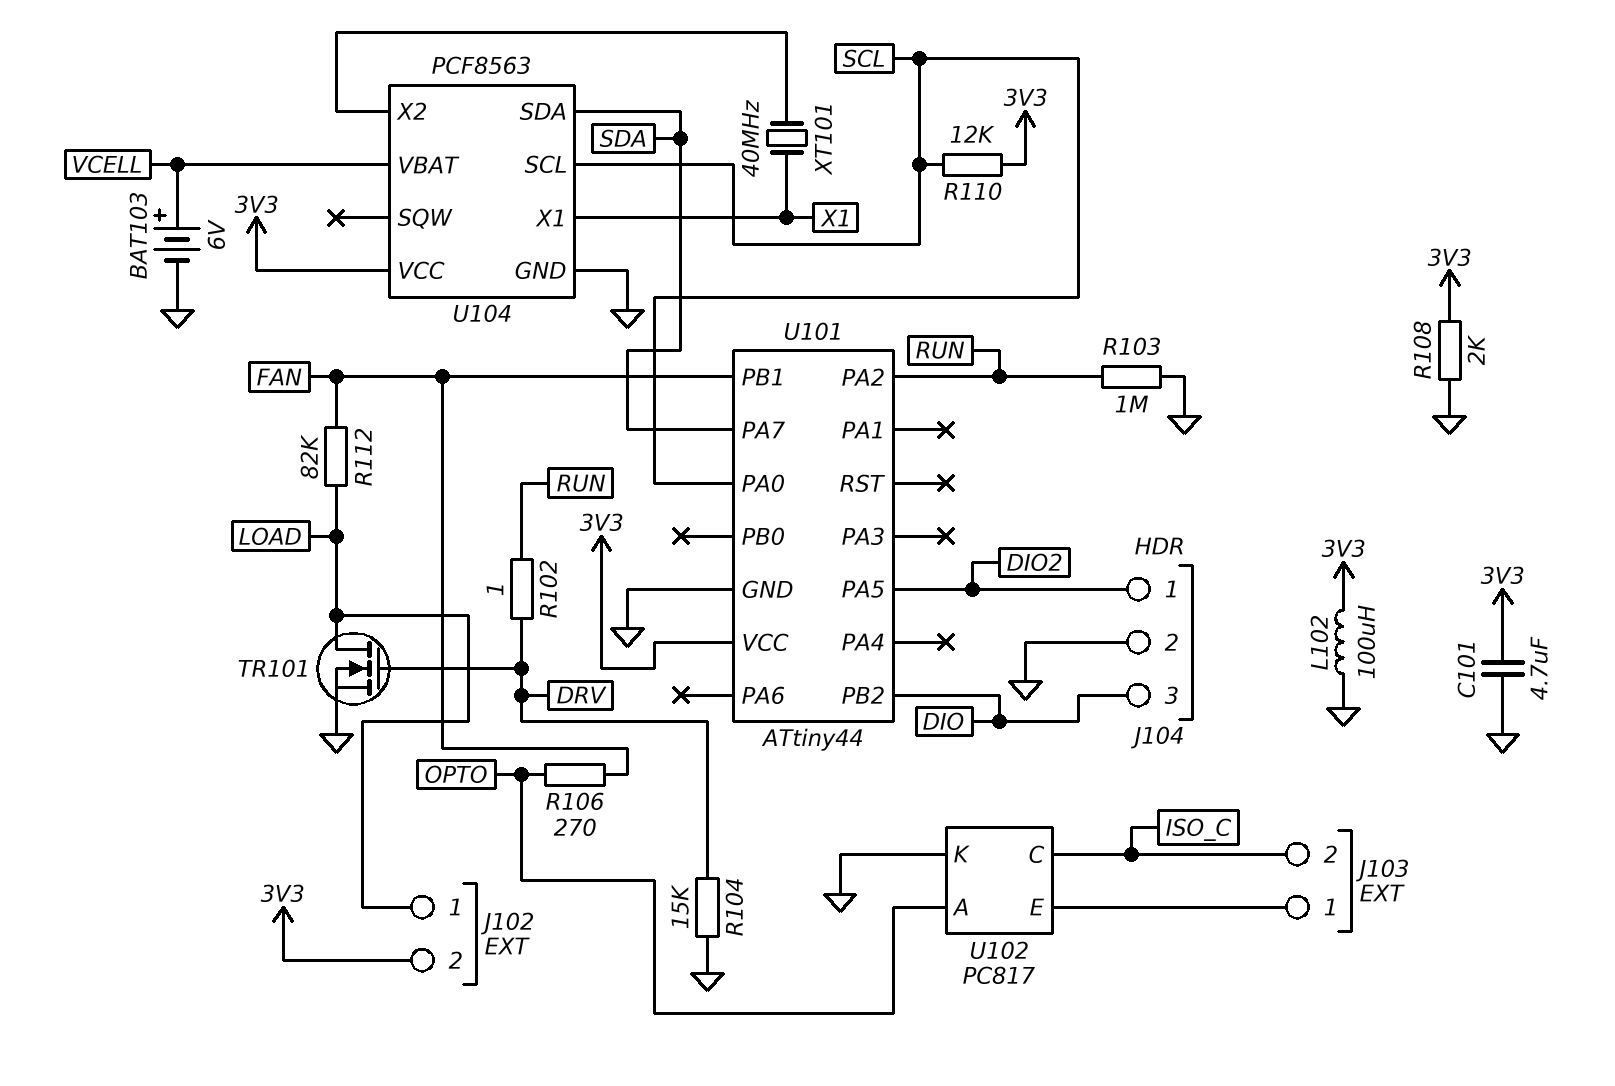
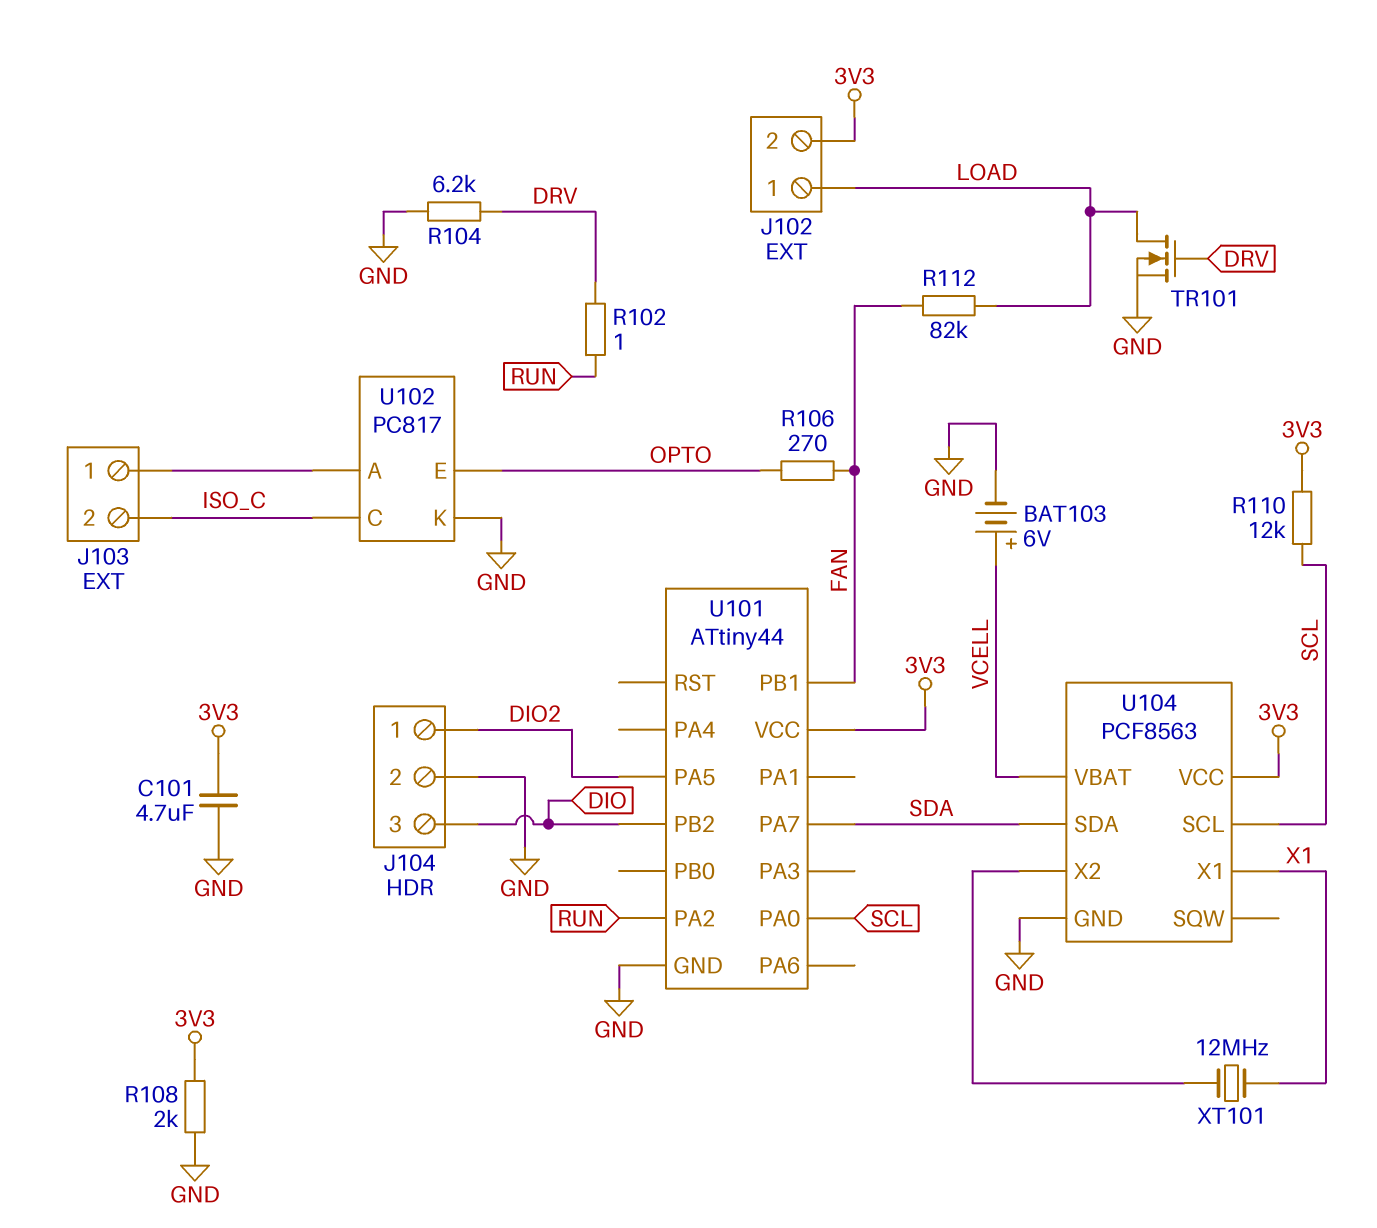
L102: 100uH (3V3, GND) -> none
R103: 1M (GND, RUN) -> none
R104: 15k (DRV, GND) -> 6.2k (DRV, GND)
U102 pin A: OPTO -> J103/1
U102 pin E: J103/1 -> OPTO
XT101: 40MHz (U104/X2, X1) -> 12MHz (U104/X2, X1)

